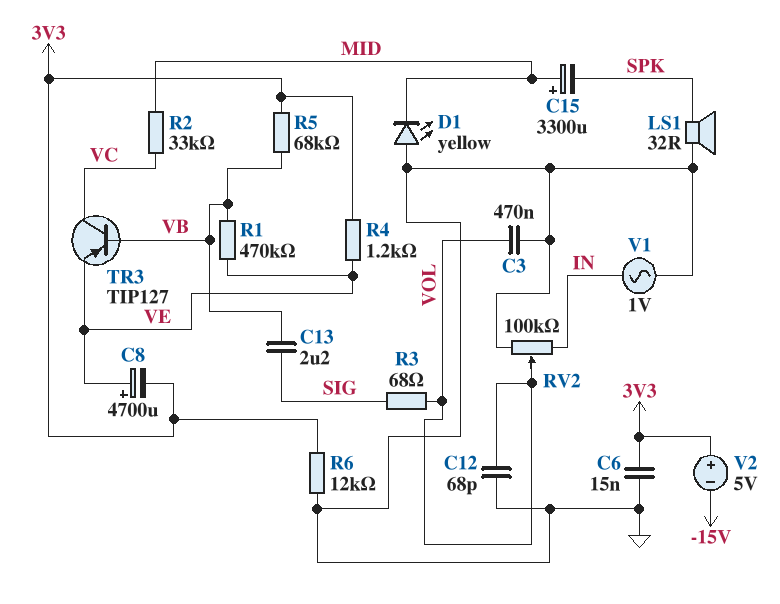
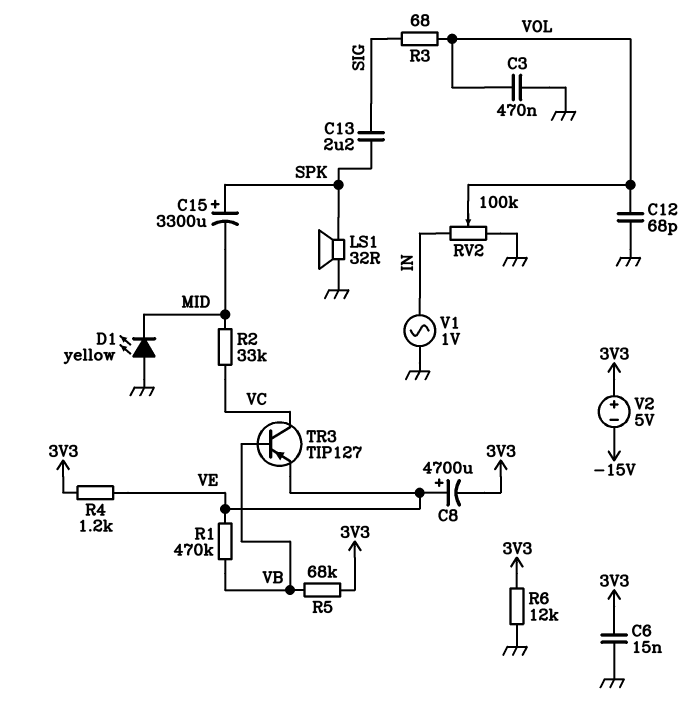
C13: 2.2uF (SIG, VB) -> 2.2uF (SIG, SPK)
C15: 3300uF (plus MID, minus SPK) -> 3300uF (plus SPK, minus MID)

